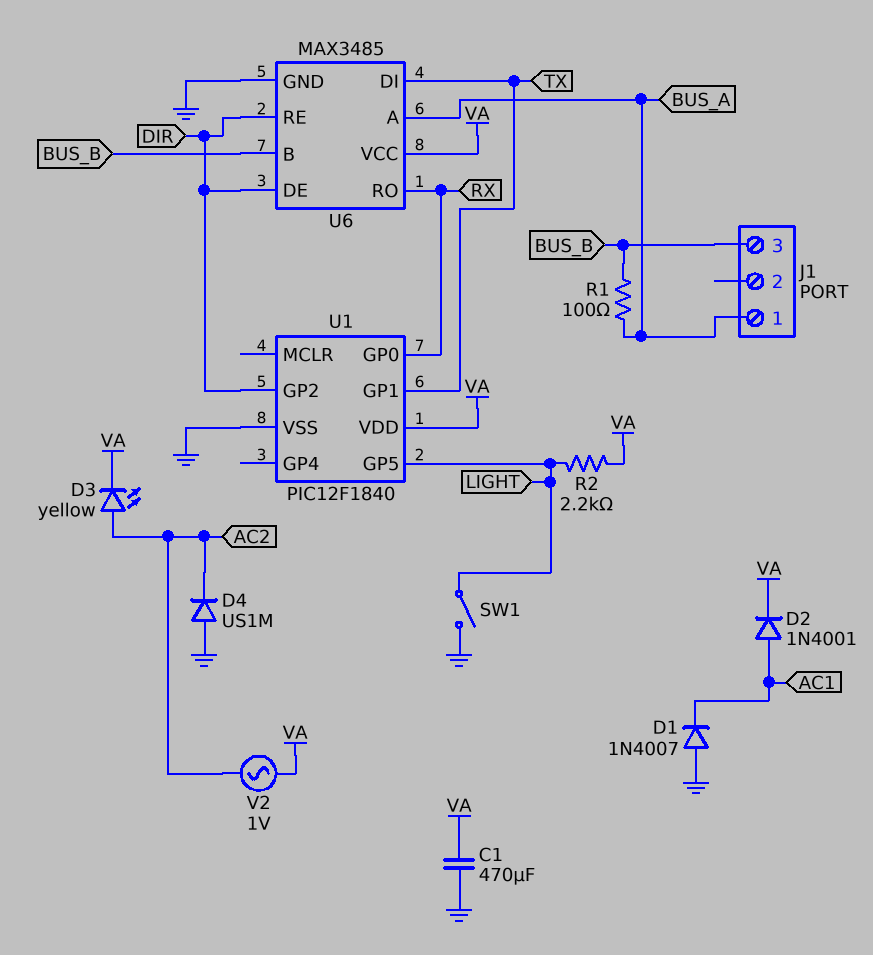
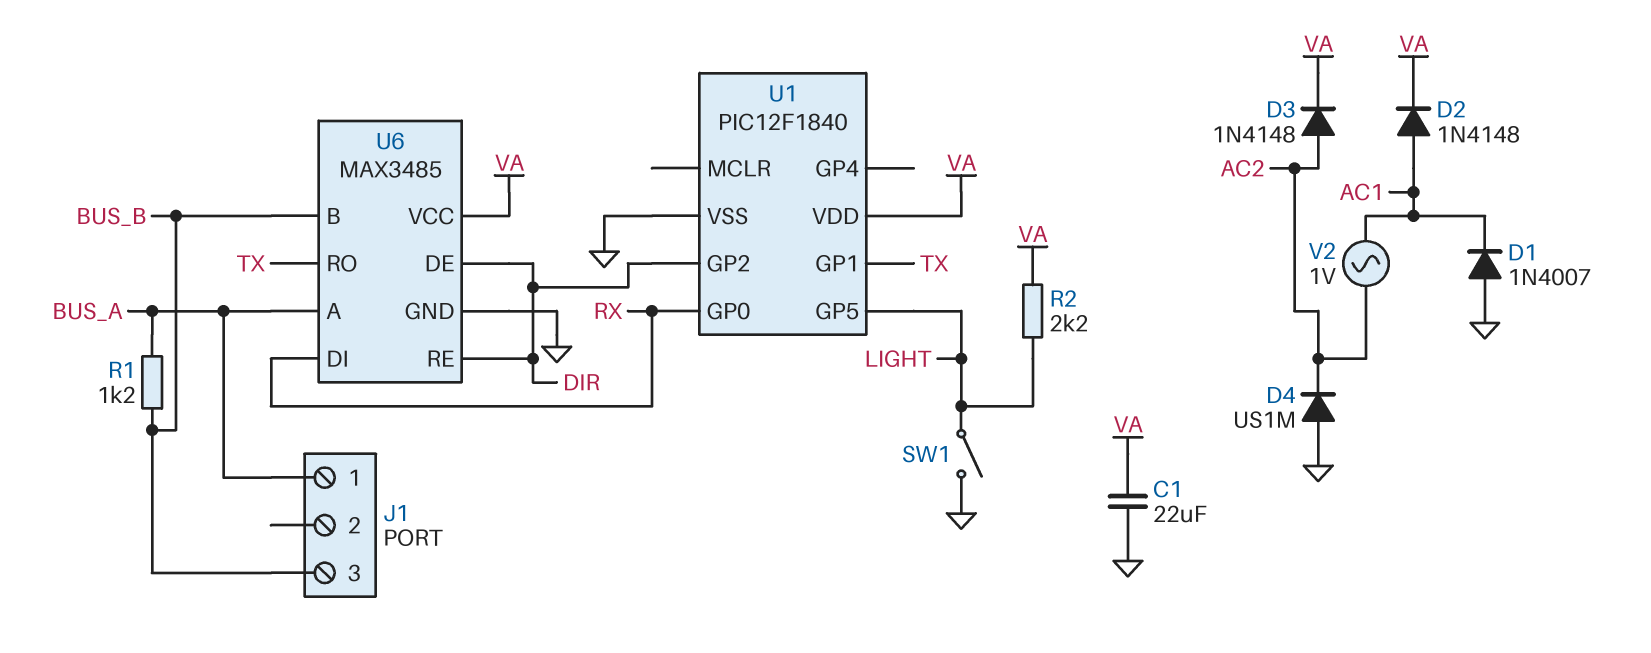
C1: 470uF (GND, VA) -> 22uF (GND, VA)
D2: diode 1N4001 (A AC1, K VA) -> diode 1N4148 (A AC1, K VA)
D3: LED yellow (A AC2, K VA) -> diode 1N4148 (A AC2, K VA)
R1: 100 (BUS_A, BUS_B) -> 1.2k (BUS_A, BUS_B)
U6 pin DI: TX -> RX
U6 pin RO: RX -> TX
V2: AC 1V (AC2, VA) -> AC 1V (AC1, AC2)

